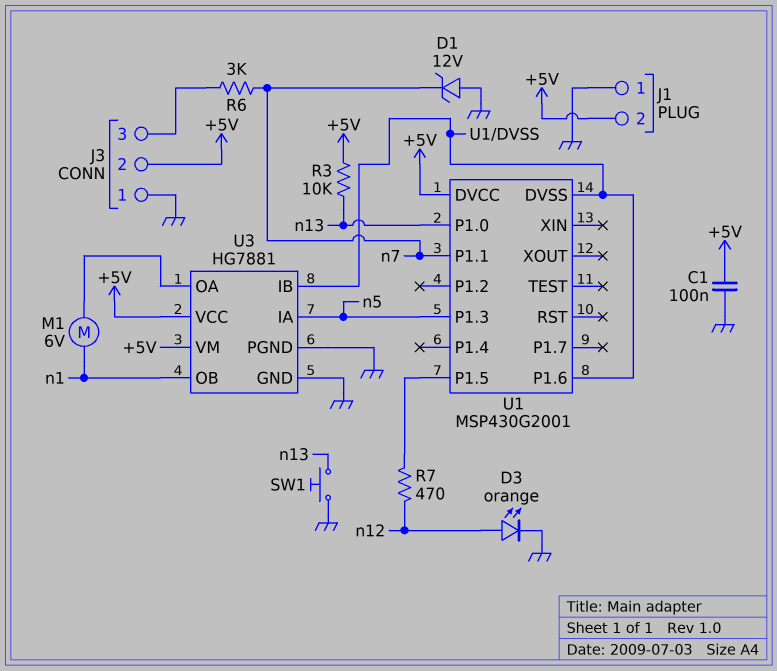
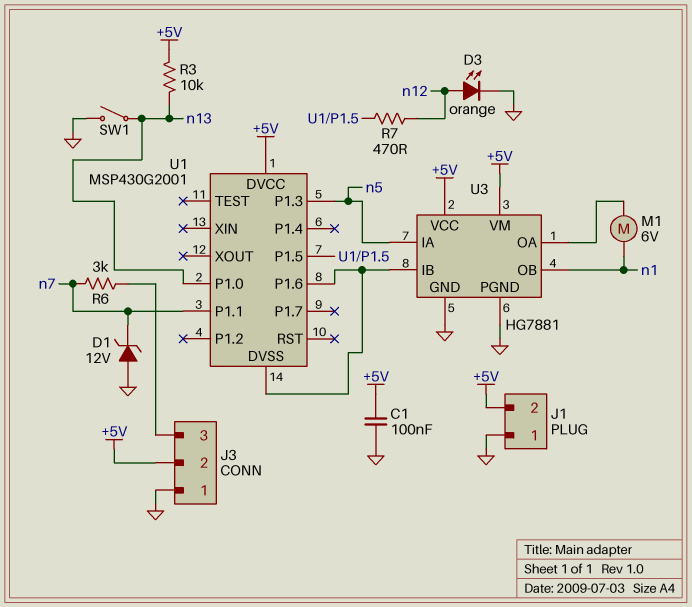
SW1: button (GND, n13) -> switch (GND, n13)

